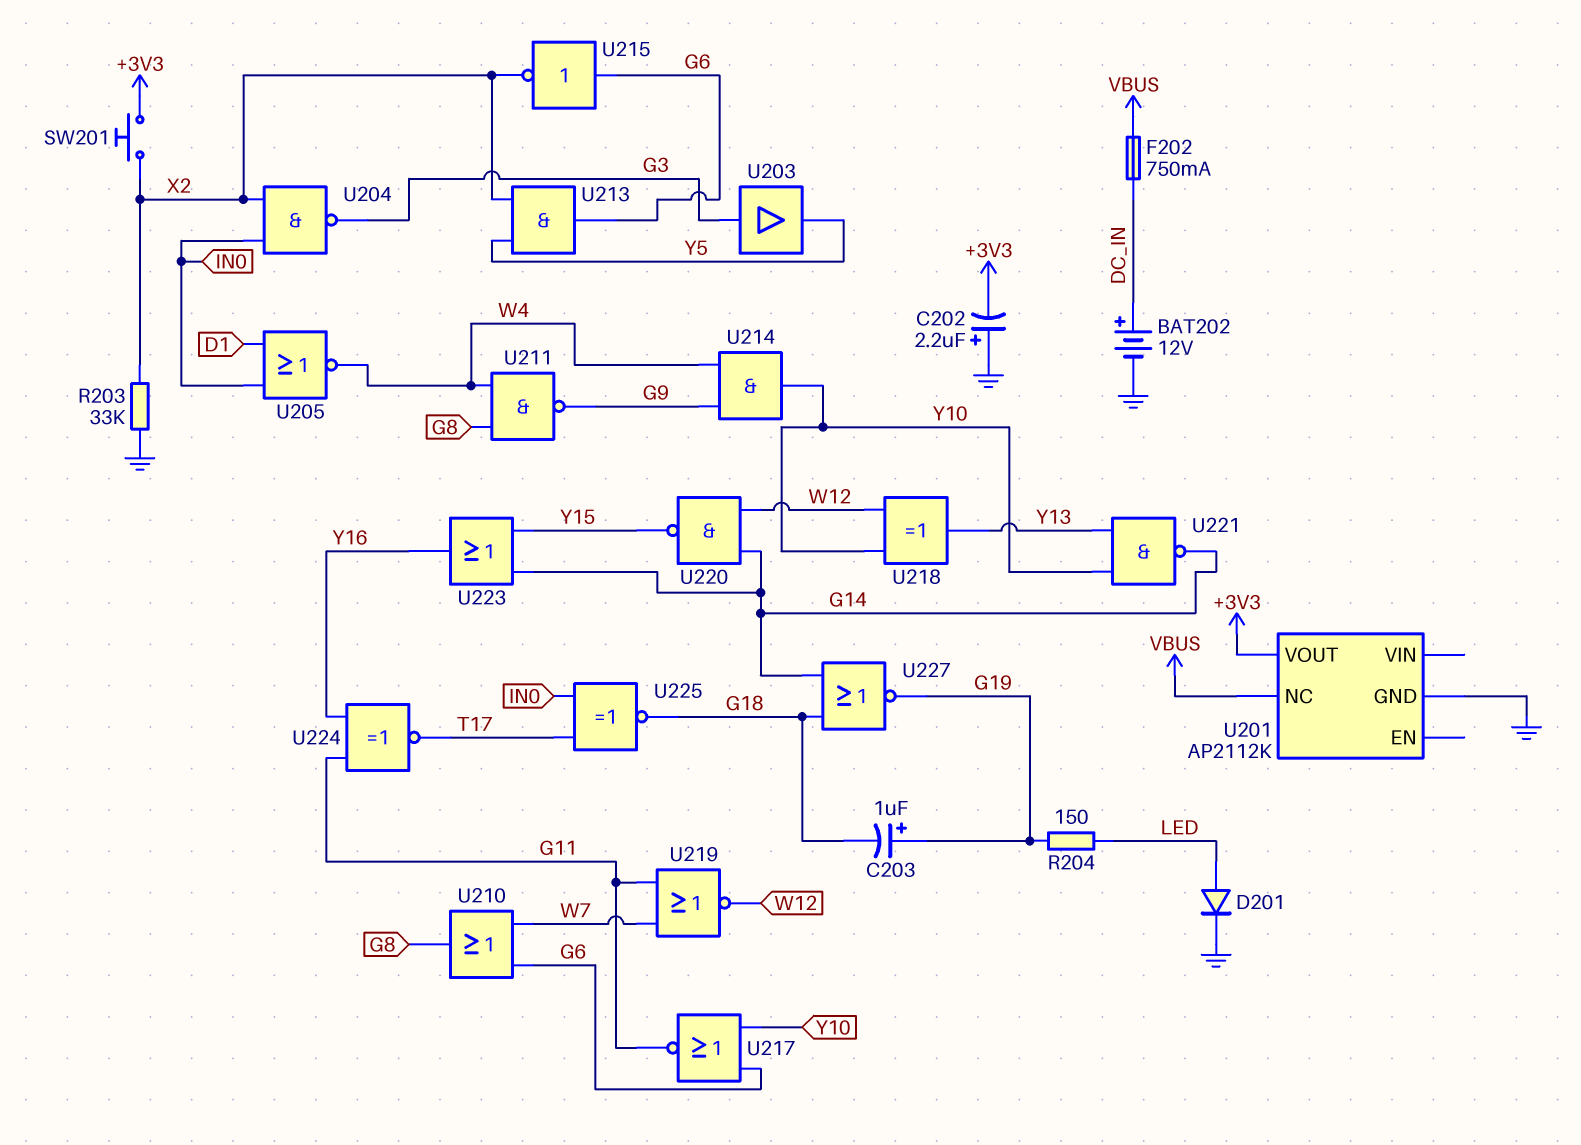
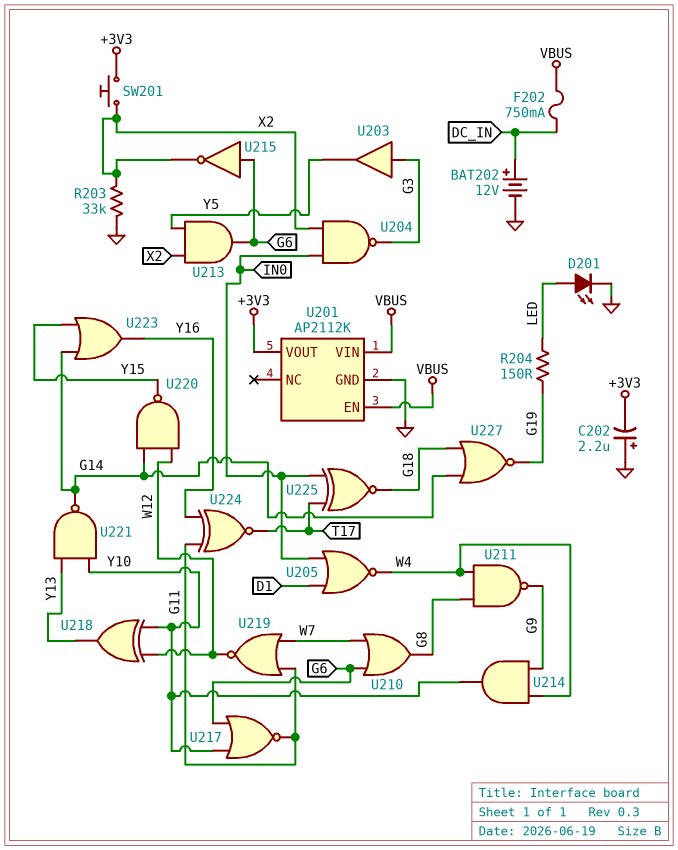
C203: 1uF (plus G19, minus G18) -> none
D201: diode (A LED, K GND) -> LED (A LED, K GND)
U201 pin EN: none -> VBUS
U201 pin NC: VBUS -> none
U201 pin VIN: none -> VBUS

